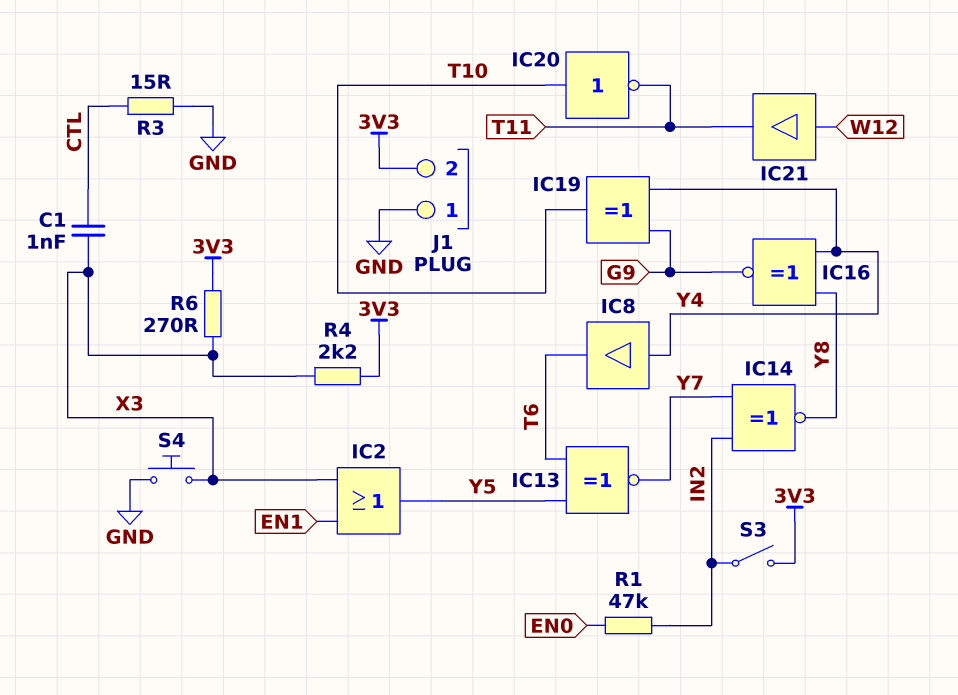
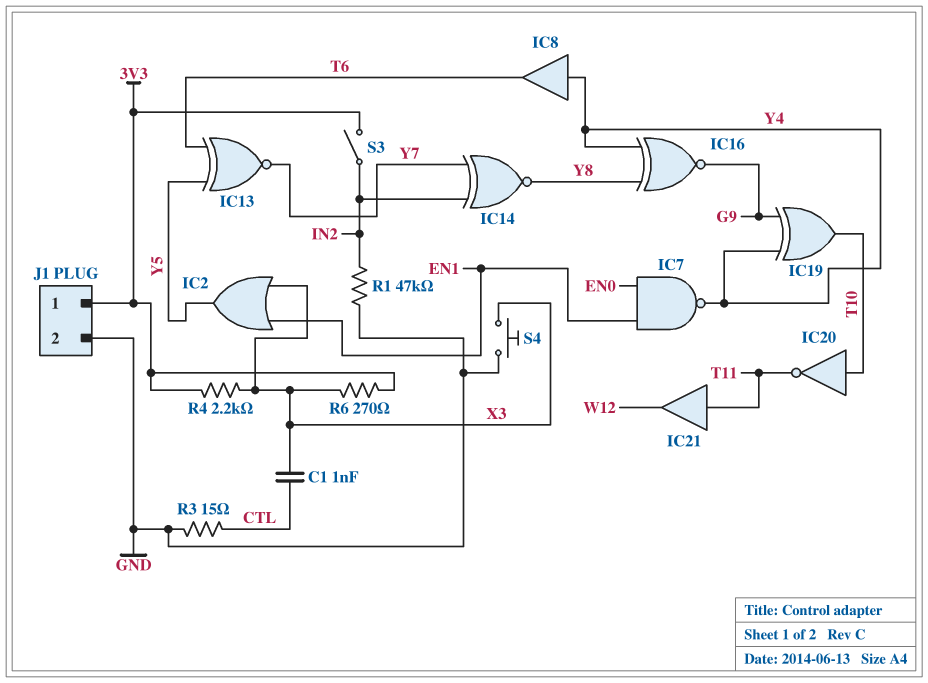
IC7: none -> NAND (in EN0, in EN1, out Y4)
IC21: buffer (in W12, out T11) -> buffer (in T11, out W12)
J1 pin 1: GND -> 3V3
J1 pin 2: 3V3 -> GND
R1: 47k (EN0, IN2) -> 47k (GND, IN2)

